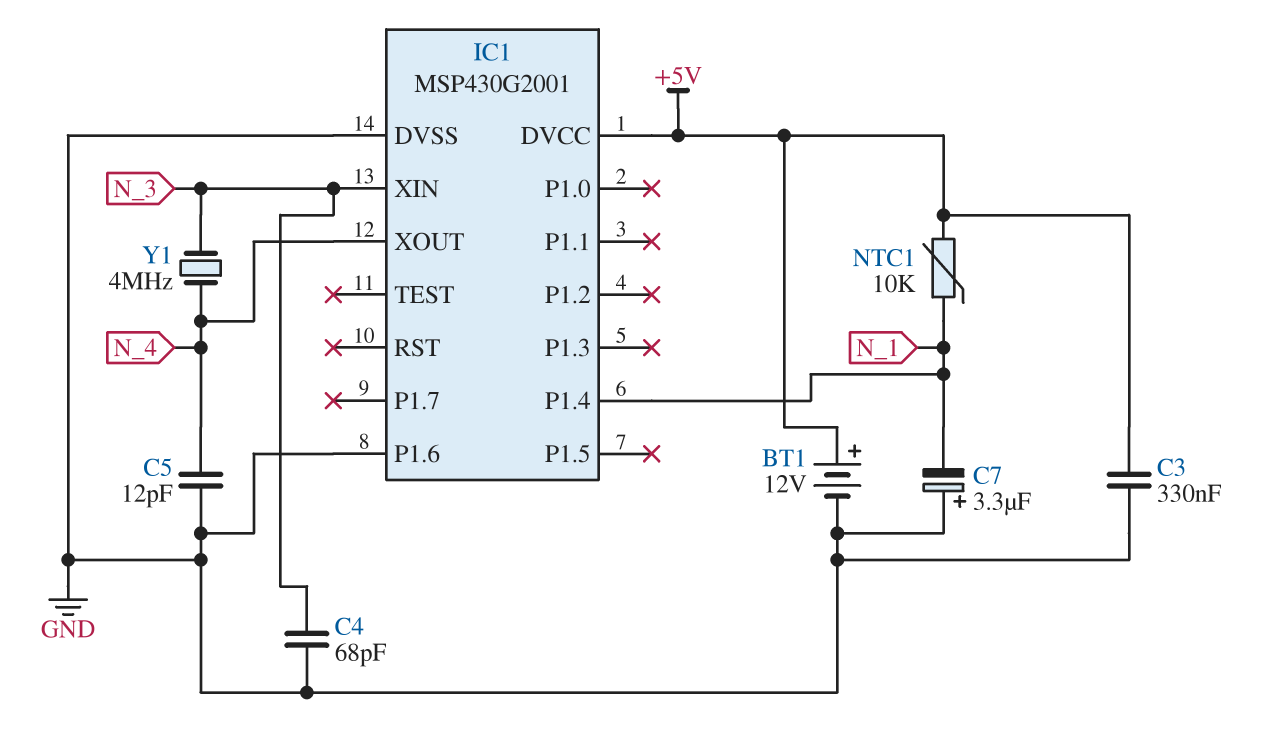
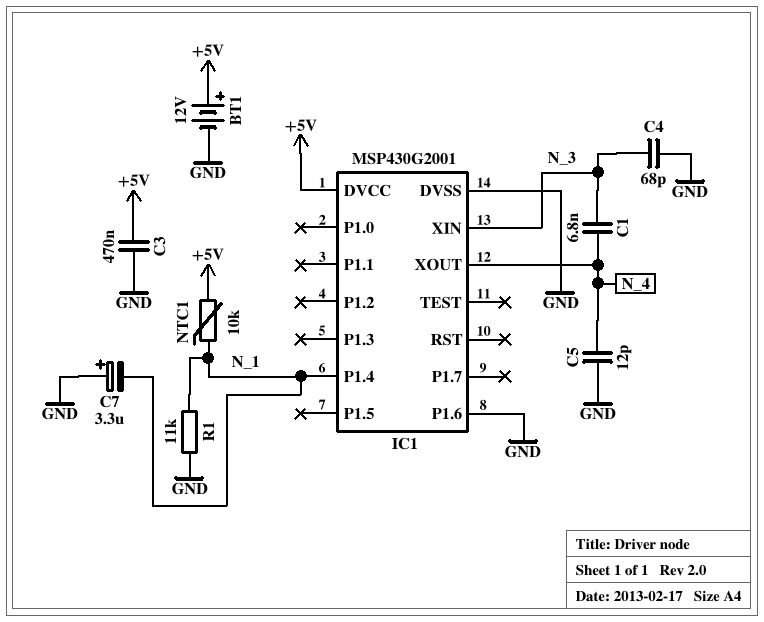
C1: none -> 6.8nF (N_3, N_4)
C3: 330nF (+5V, GND) -> 470nF (+5V, GND)
R1: none -> 11k (GND, N_1)
Y1: 4MHz (N_3, N_4) -> none

